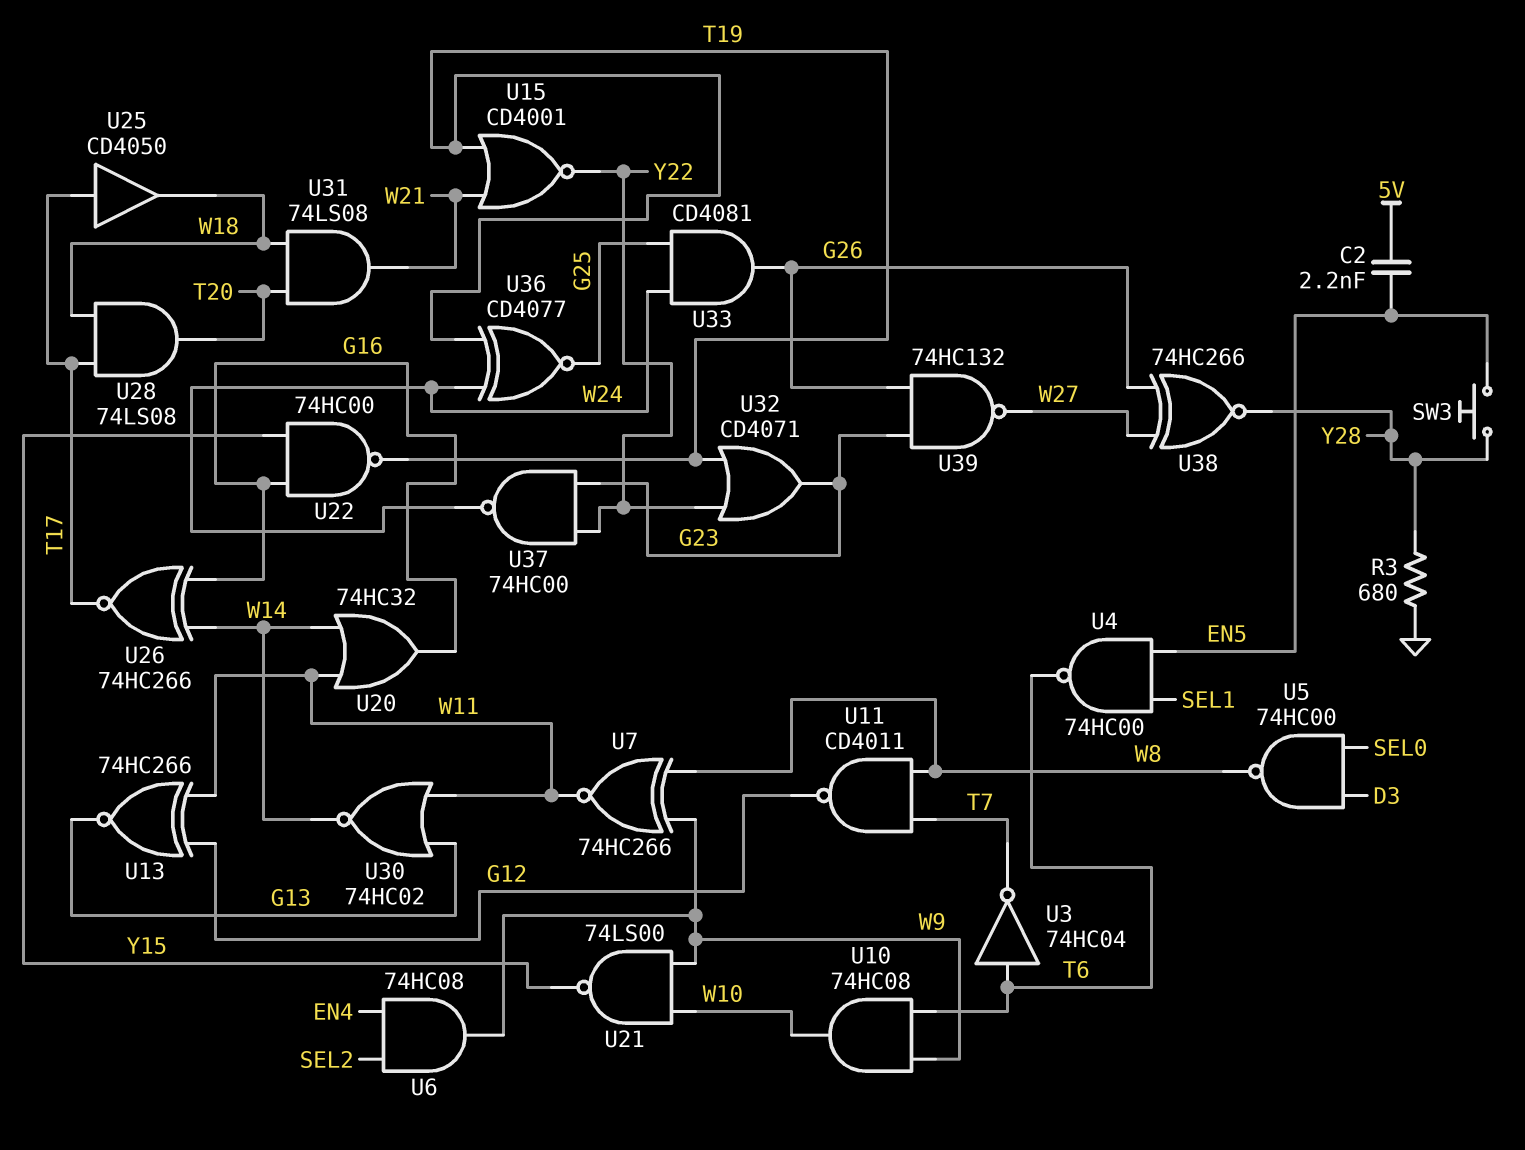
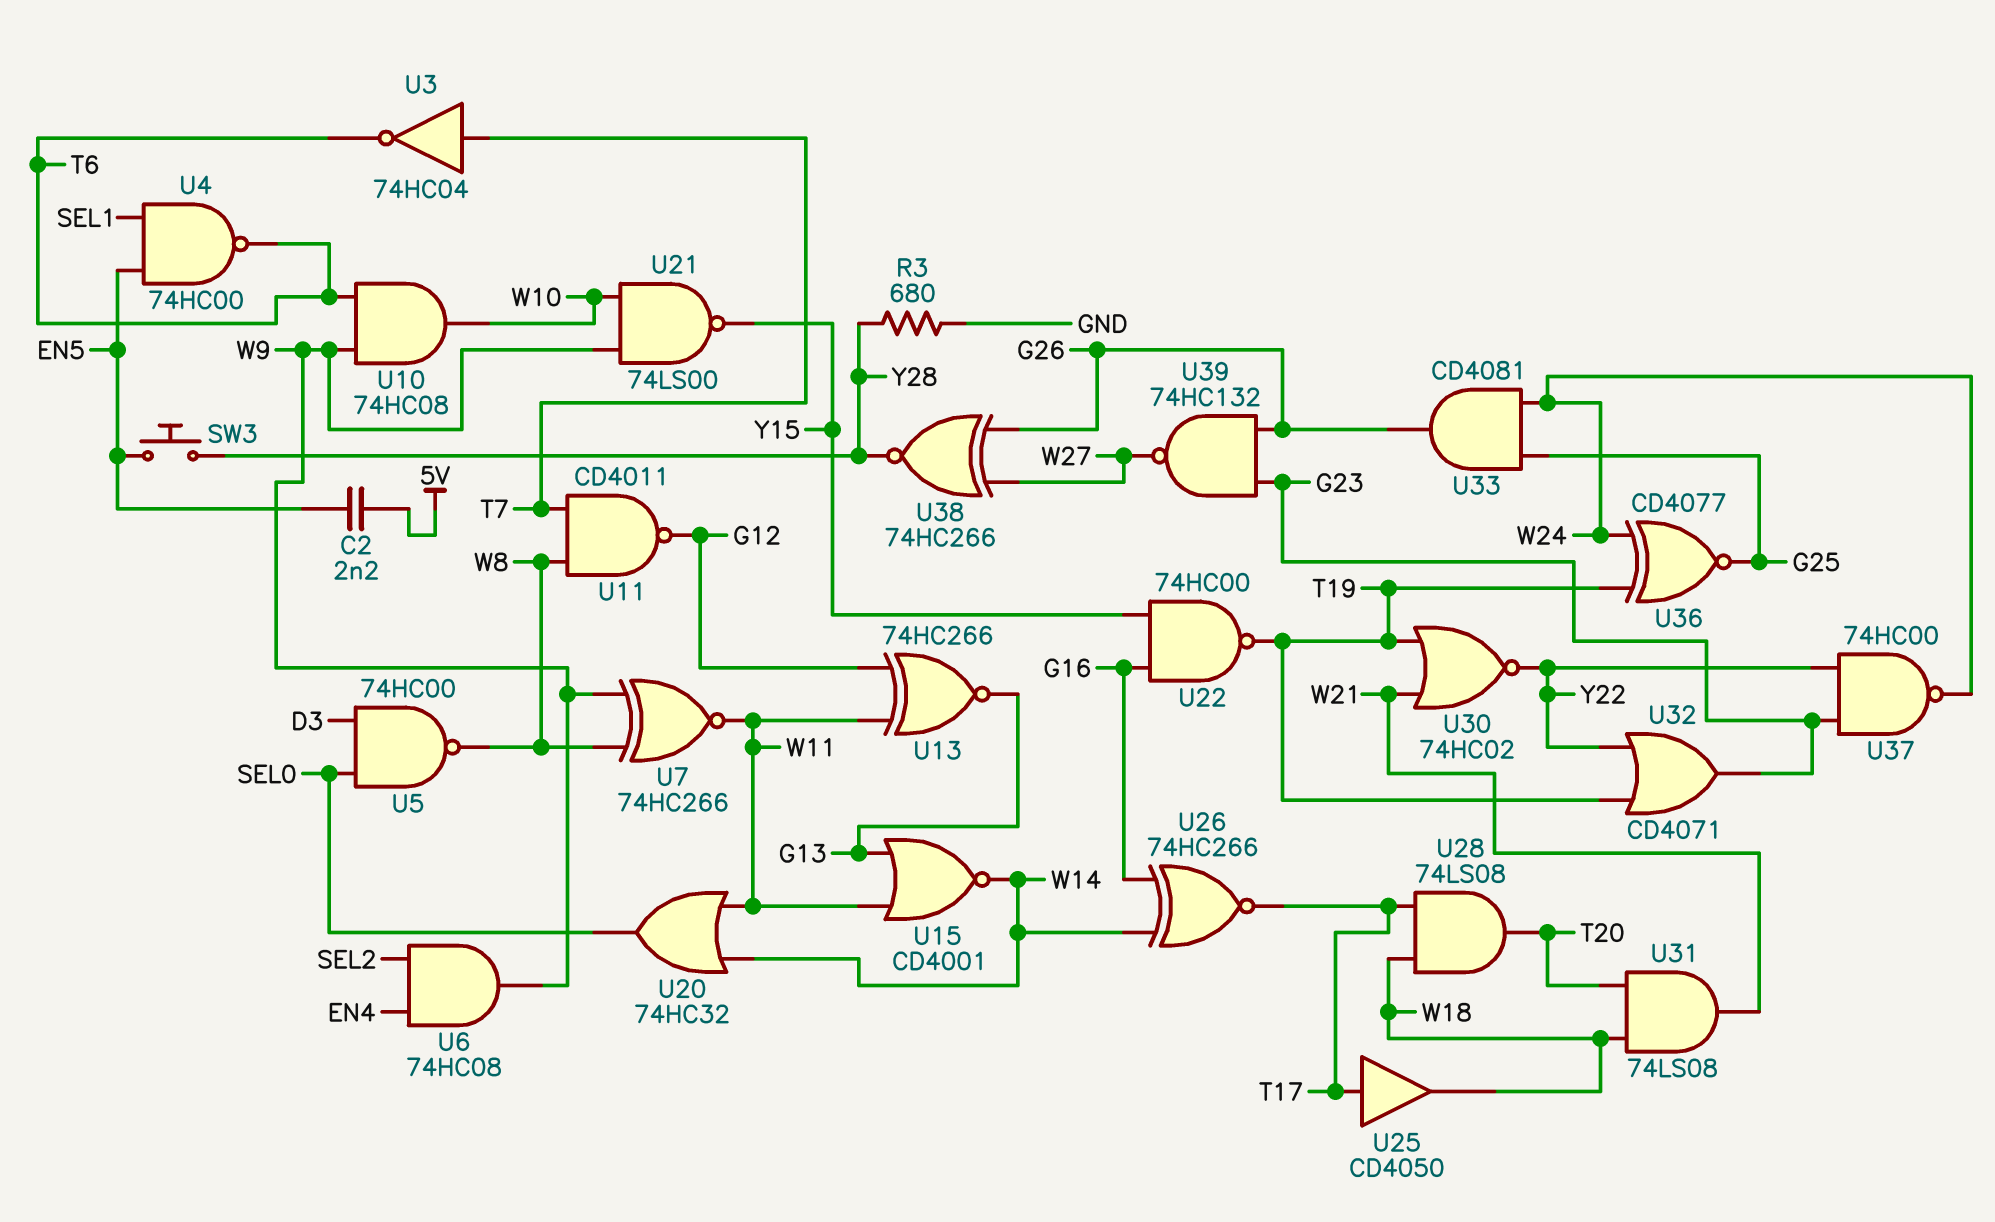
U3: NOT 74HC04 (in T6, out T7) -> NOT 74HC04 (in T7, out T6)
U15: NOR CD4001 (in T19, in W21, out Y22) -> NOR CD4001 (in G13, in W11, out W14)
U20: OR 74HC32 (in W11, in W14, out G16) -> OR 74HC32 (in W11, in W14, out SEL0)
U30: NOR 74HC02 (in G13, in W11, out W14) -> NOR 74HC02 (in T19, in W21, out Y22)

